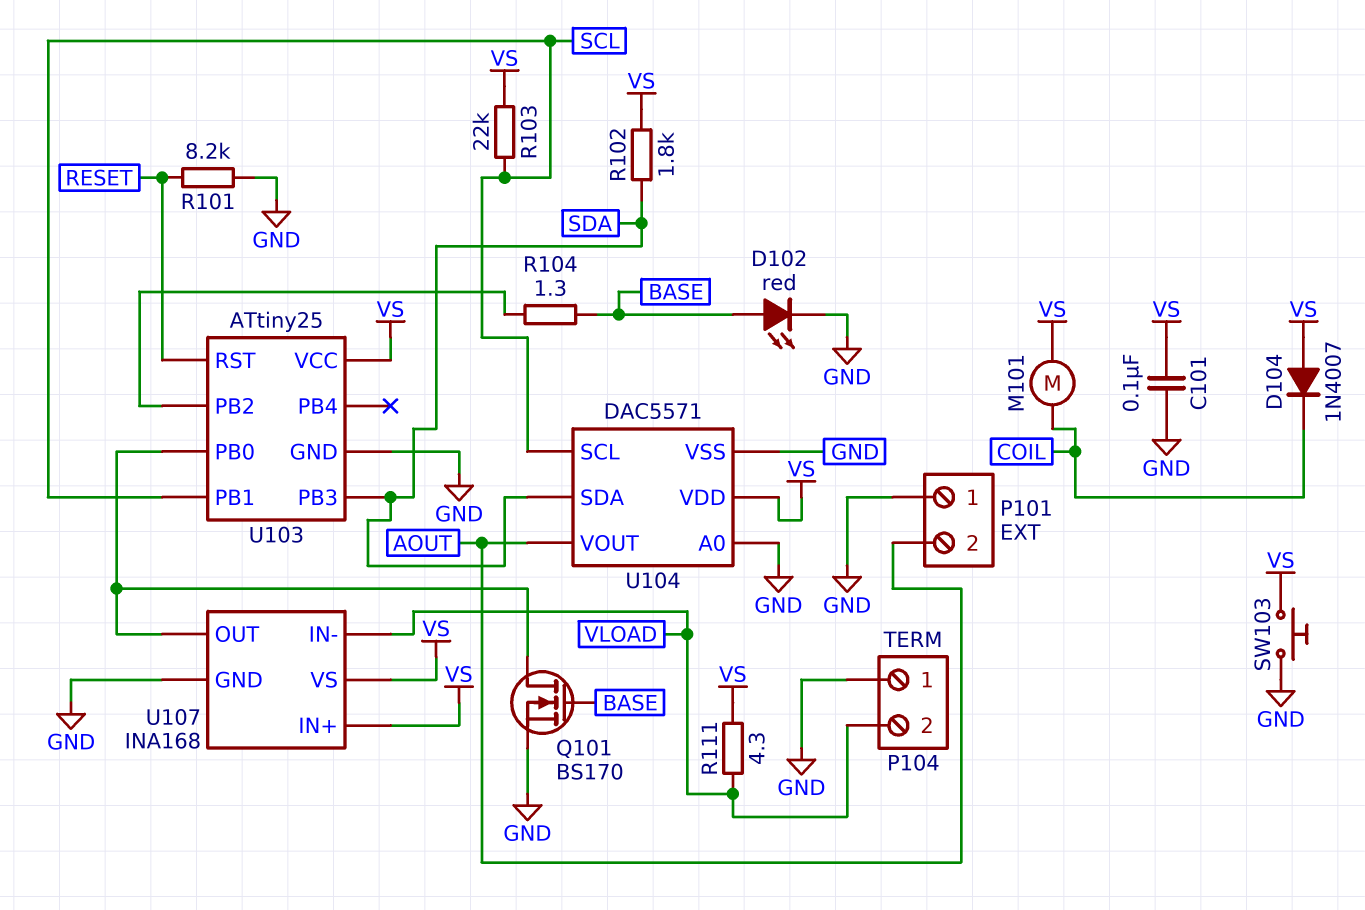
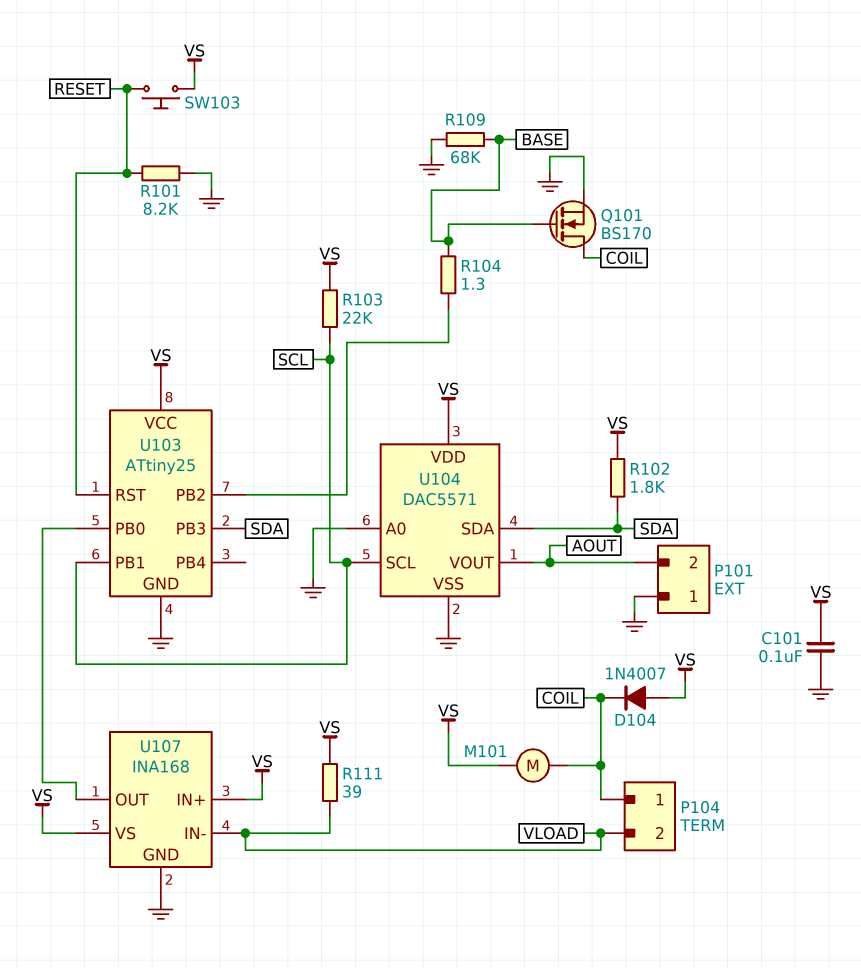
D102: LED red (A BASE, K GND) -> none
P104 pin 1: GND -> COIL
Q101: NMOS BS170 (G BASE, D U103/PB0, S GND) -> NMOS BS170 (G BASE, D COIL, S GND)
R109: none -> 68k (BASE, GND)
R111: 4.3 (VLOAD, VS) -> 39 (VLOAD, VS)
SW103: button (GND, VS) -> button (RESET, VS)

